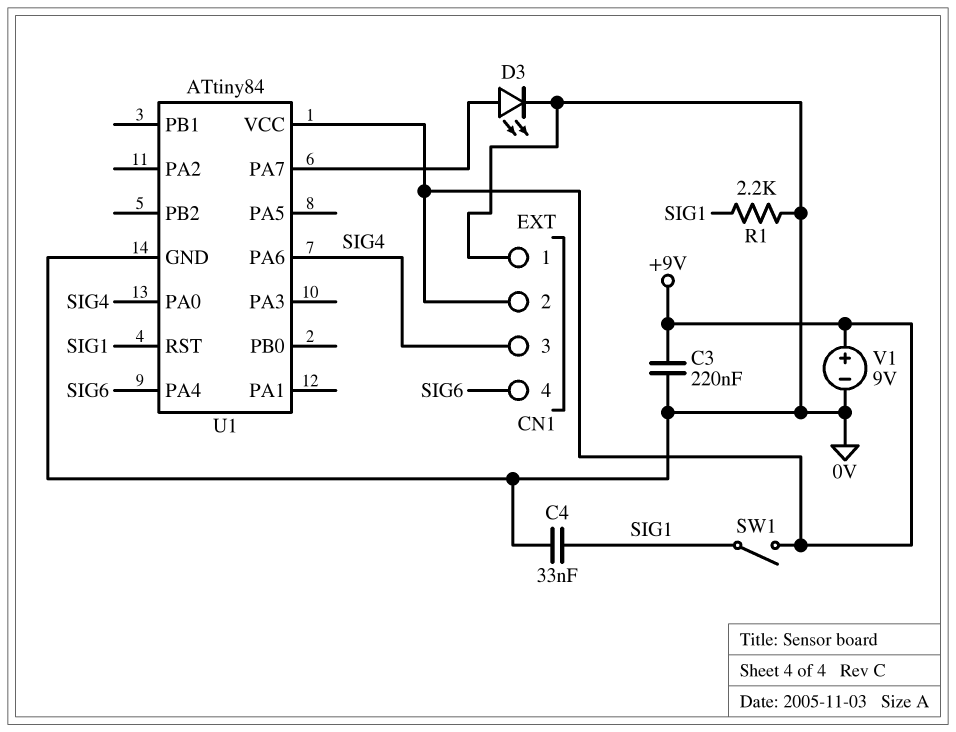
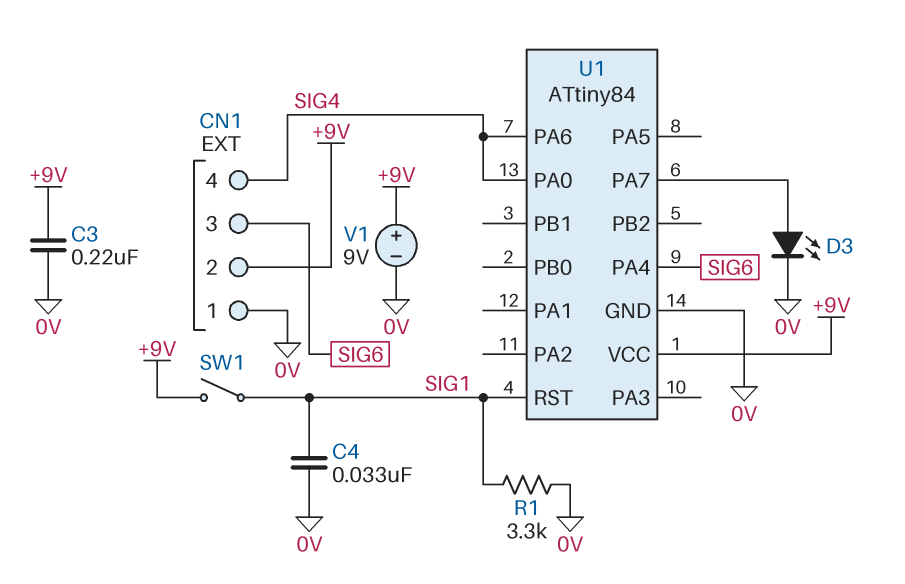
CN1 pin 3: SIG4 -> SIG6
CN1 pin 4: SIG6 -> SIG4
R1: 2.2k (0V, SIG1) -> 3.3k (0V, SIG1)

